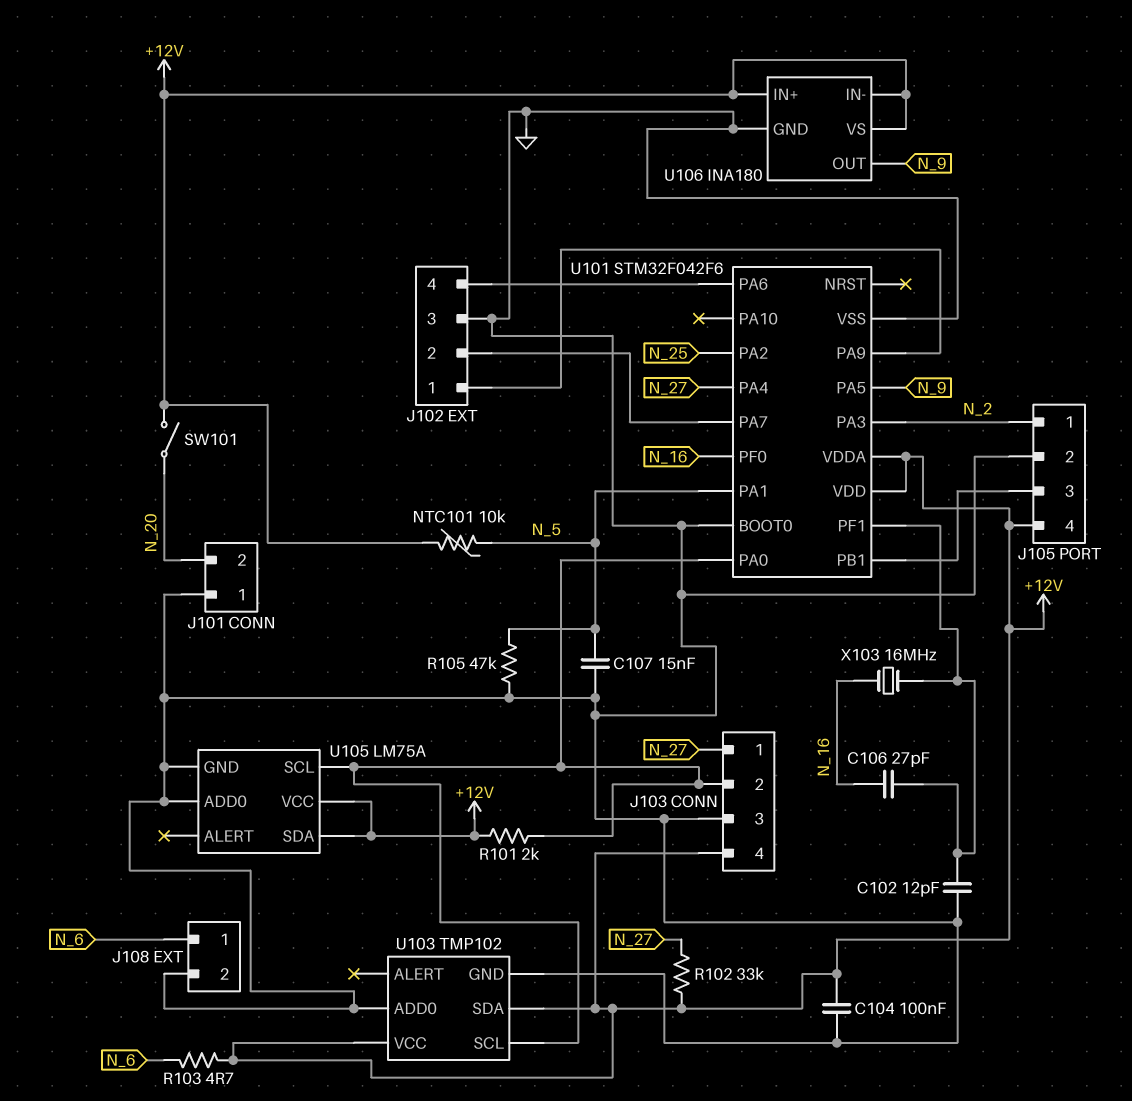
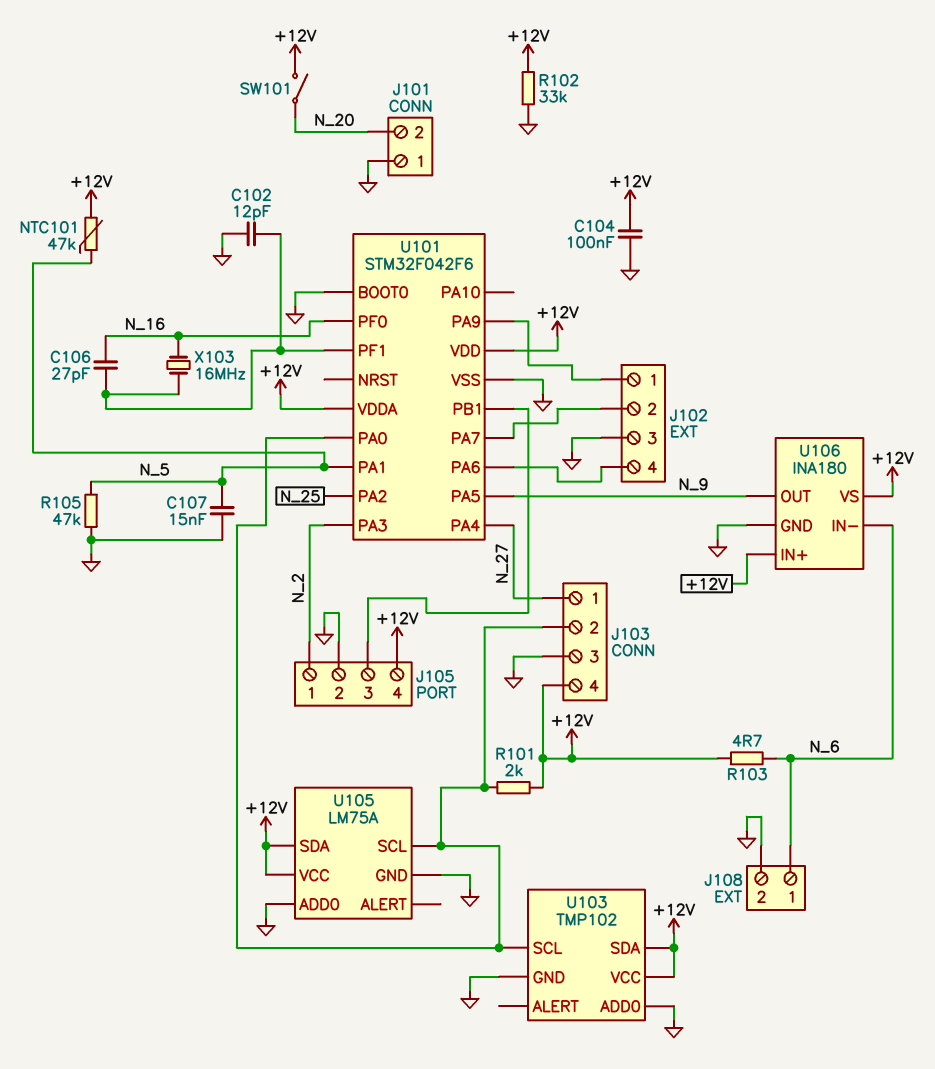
NTC101: 10k (+12V, N_5) -> 47k (+12V, N_5)
R102: 33k (+12V, N_27) -> 33k (+12V, GND)
U106 pin IN-: +12V -> N_6

